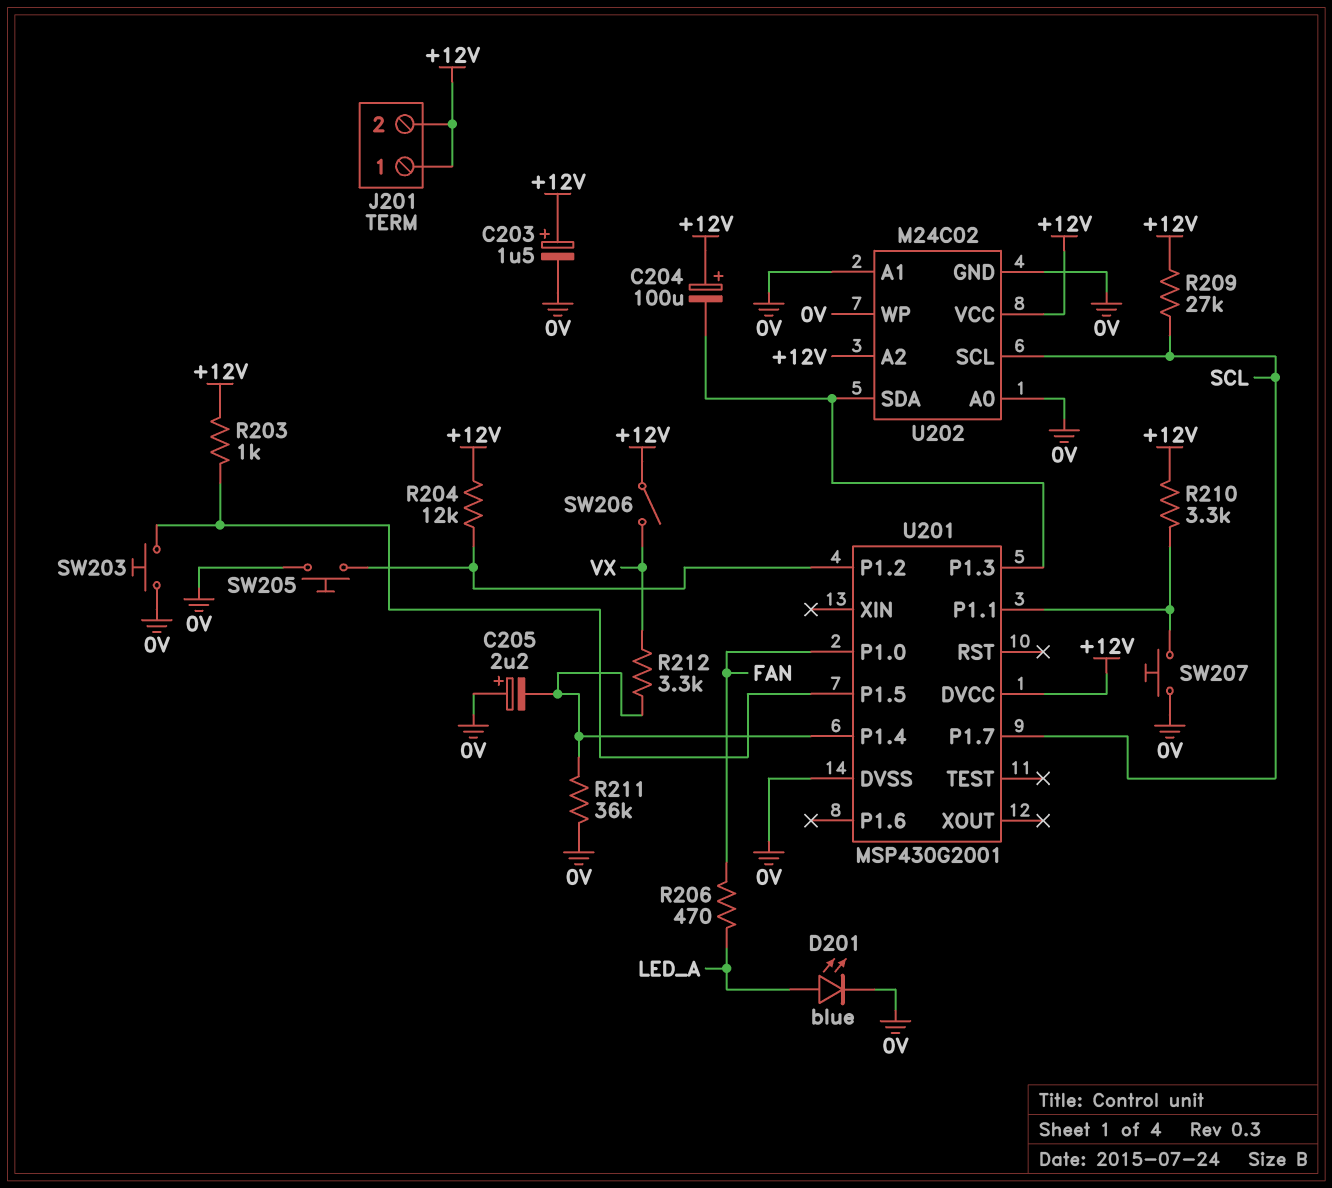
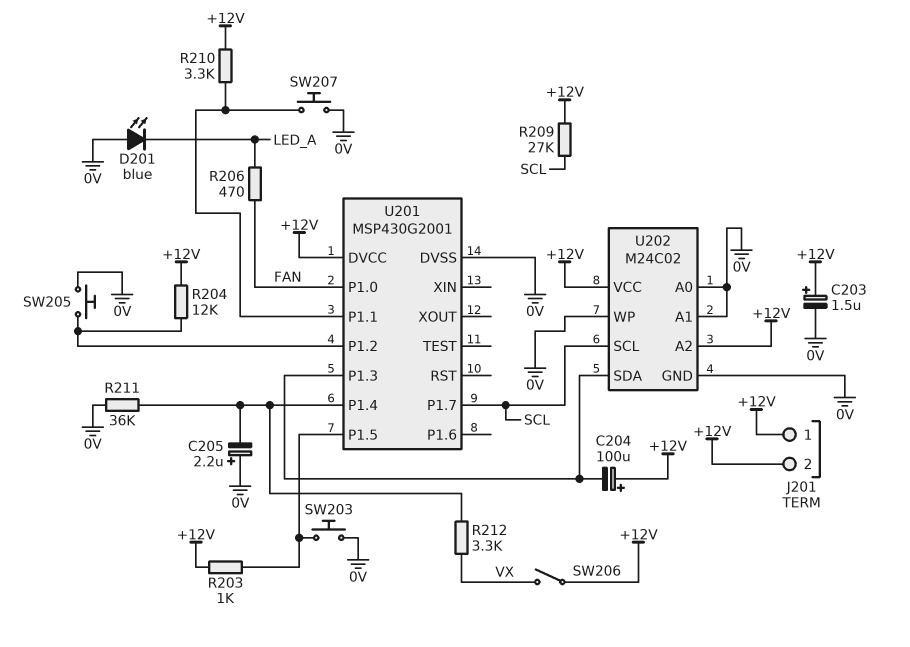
D201: LED blue (A LED_A, K 0V) -> LED blue (A 0V, K LED_A)

